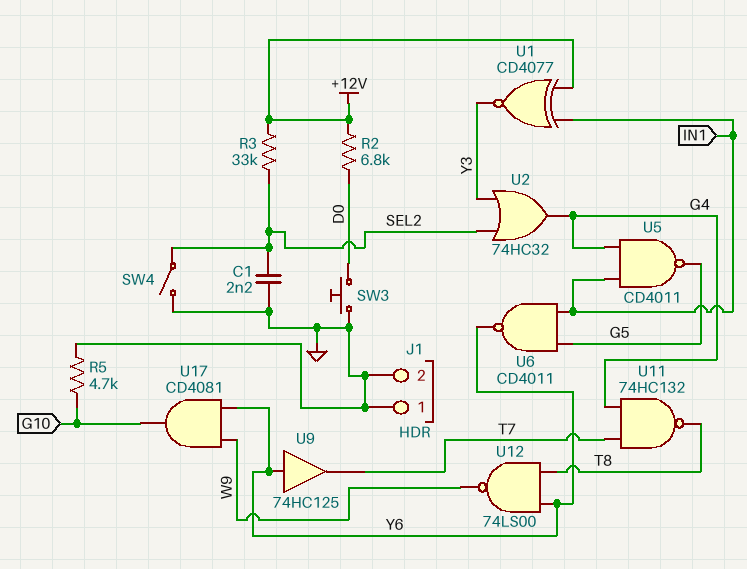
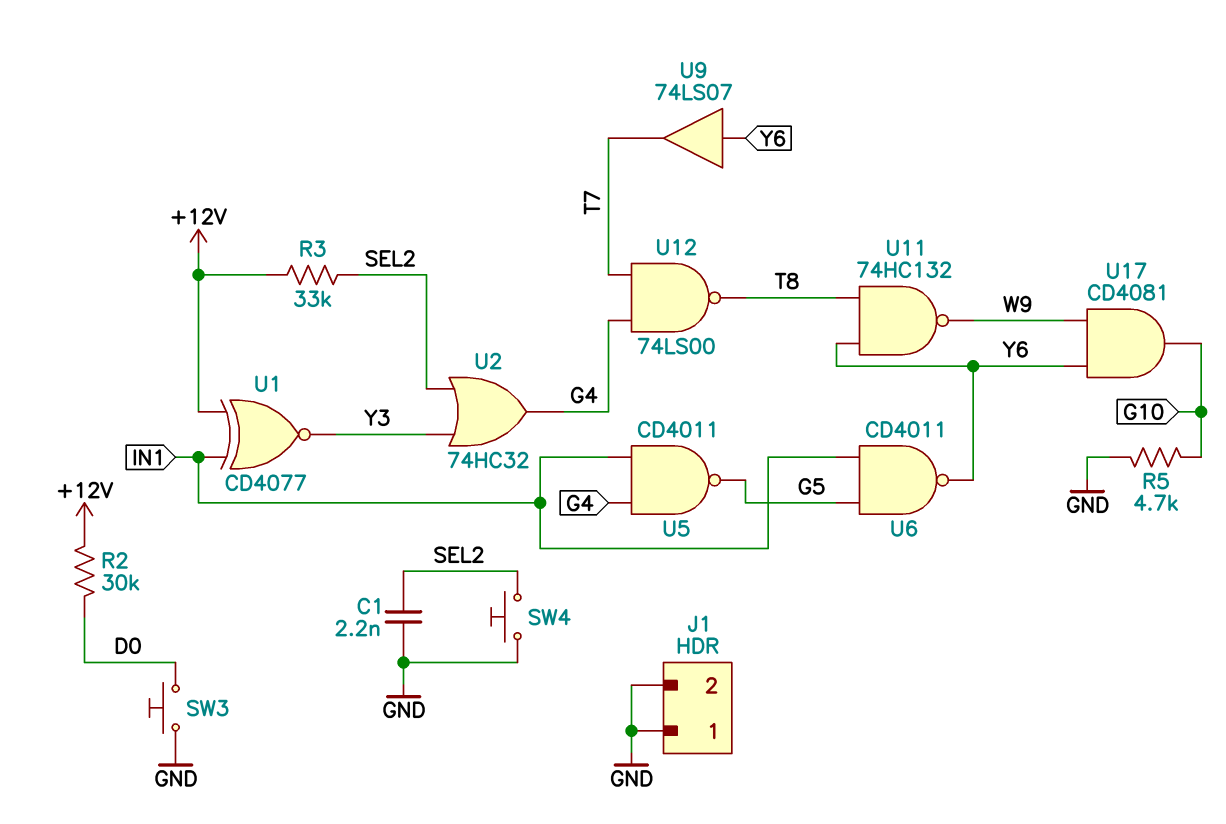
R2: 6.8k (+12V, D0) -> 30k (+12V, D0)
SW4: switch (GND, SEL2) -> button (GND, SEL2)
U9: buffer 74HC125 (in Y6, out T7) -> buffer 74LS07 (in Y6, out T7)
U11: NAND 74HC132 (in G4, in T7, out T8) -> NAND 74HC132 (in T8, in Y6, out W9)
U12: NAND 74LS00 (in T8, in Y6, out W9) -> NAND 74LS00 (in G4, in T7, out T8)

